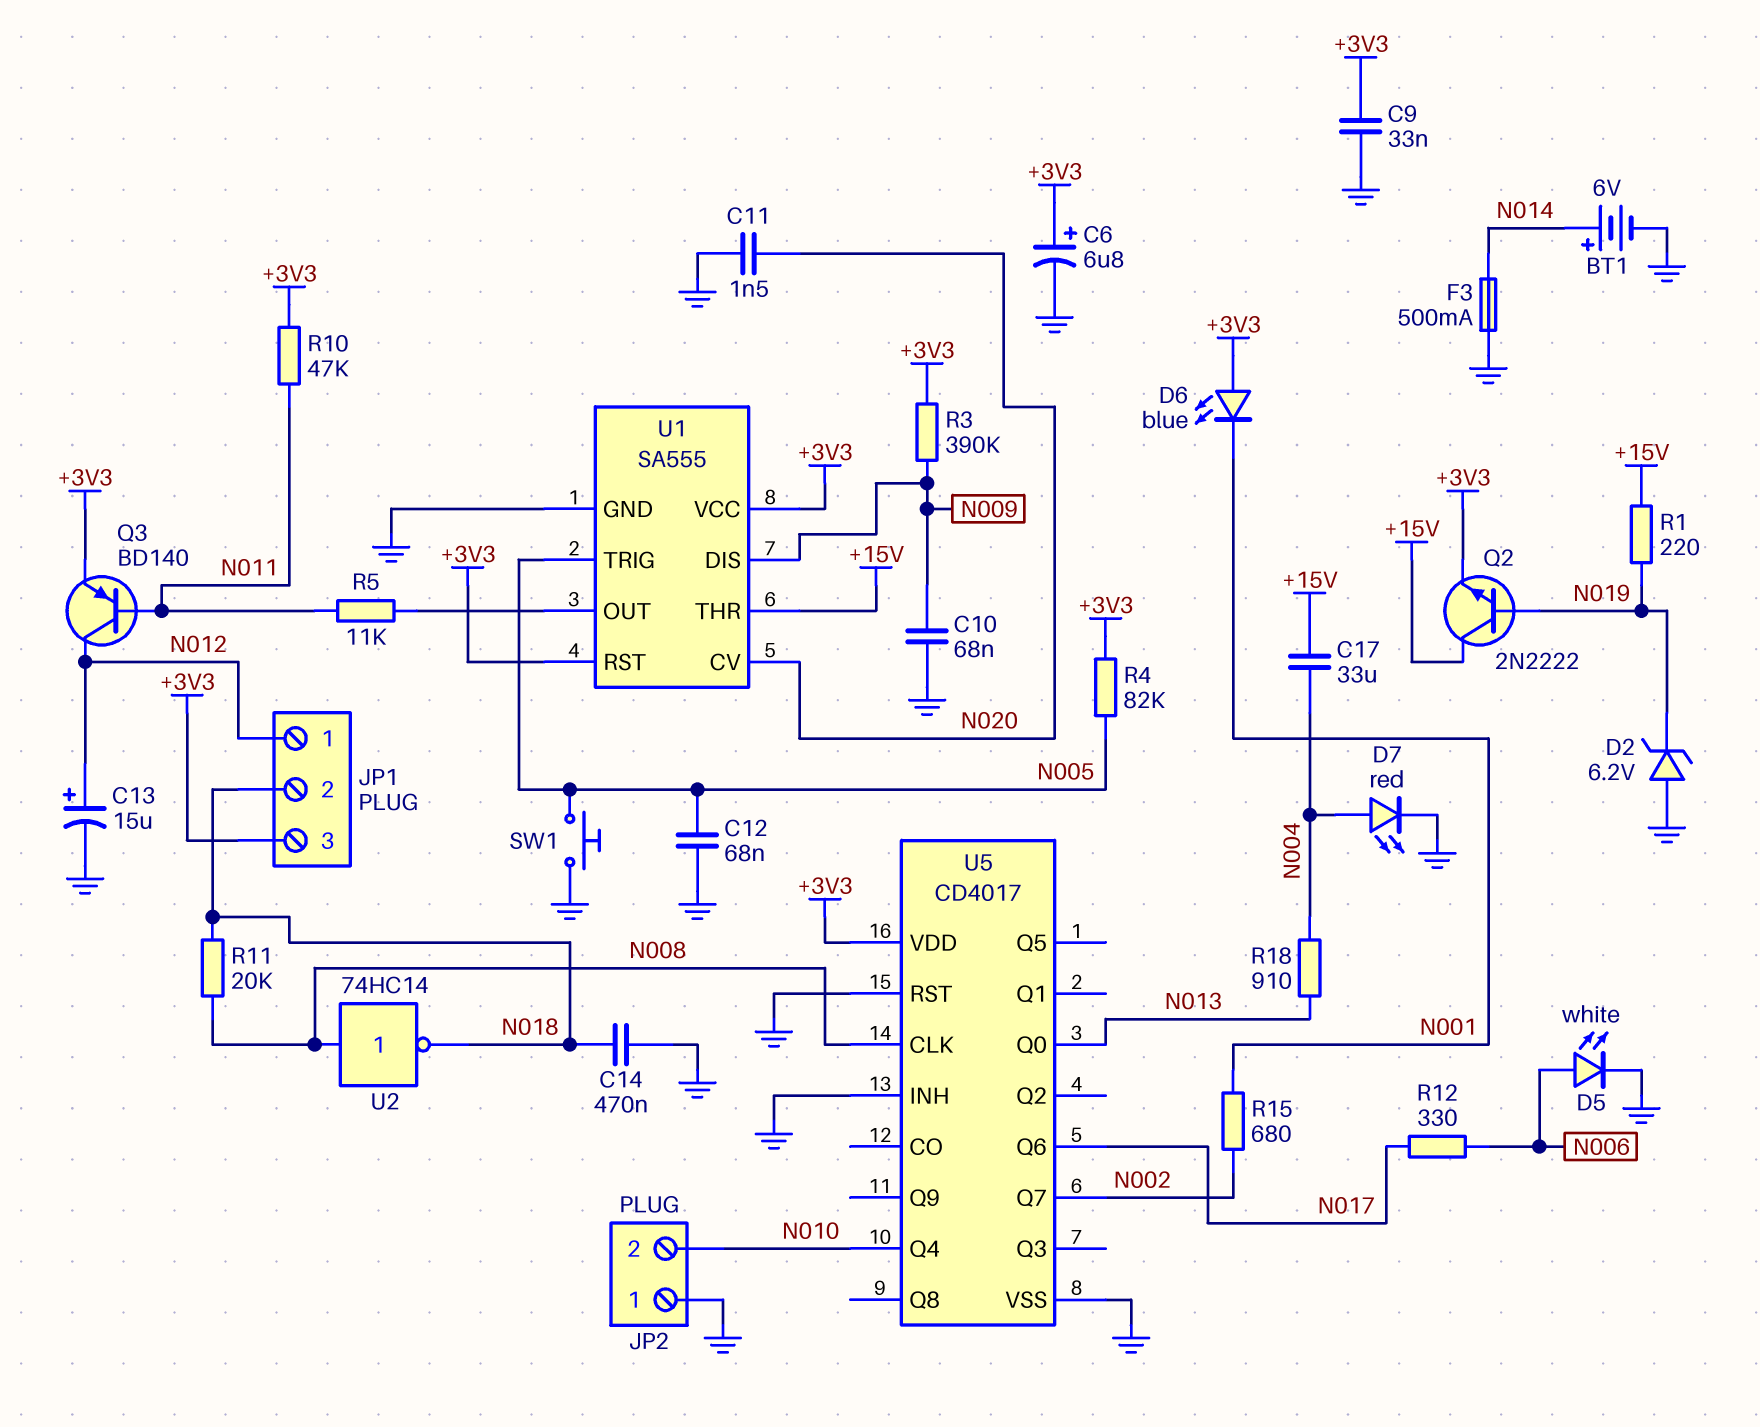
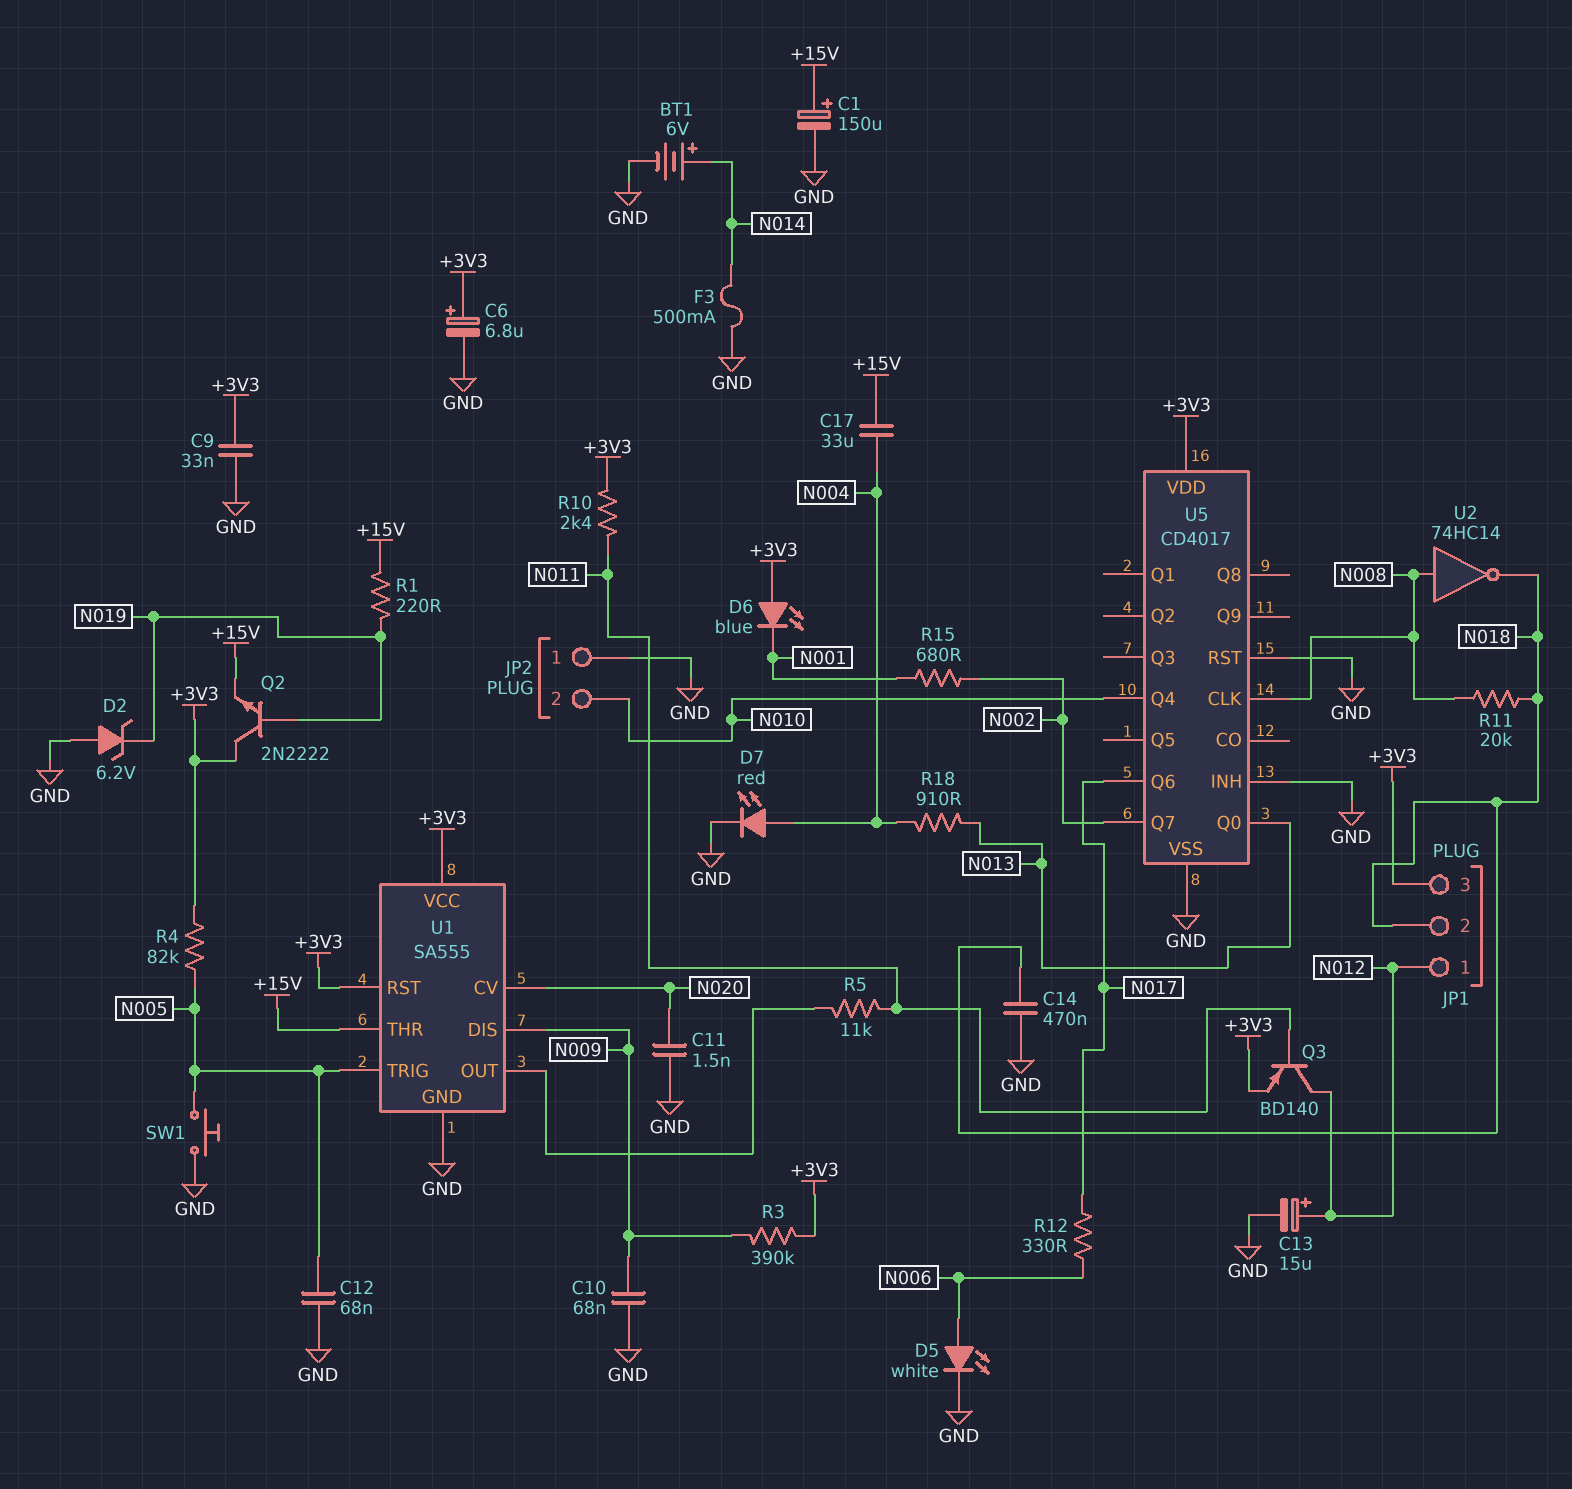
C1: none -> 150uF (plus +15V, minus GND)
Q2: NPN 2N2222 (B N019, C +15V, E +3V3) -> NPN 2N2222 (B N019, C +3V3, E +15V)
R10: 47k (+3V3, N011) -> 2.4k (+3V3, N011)

